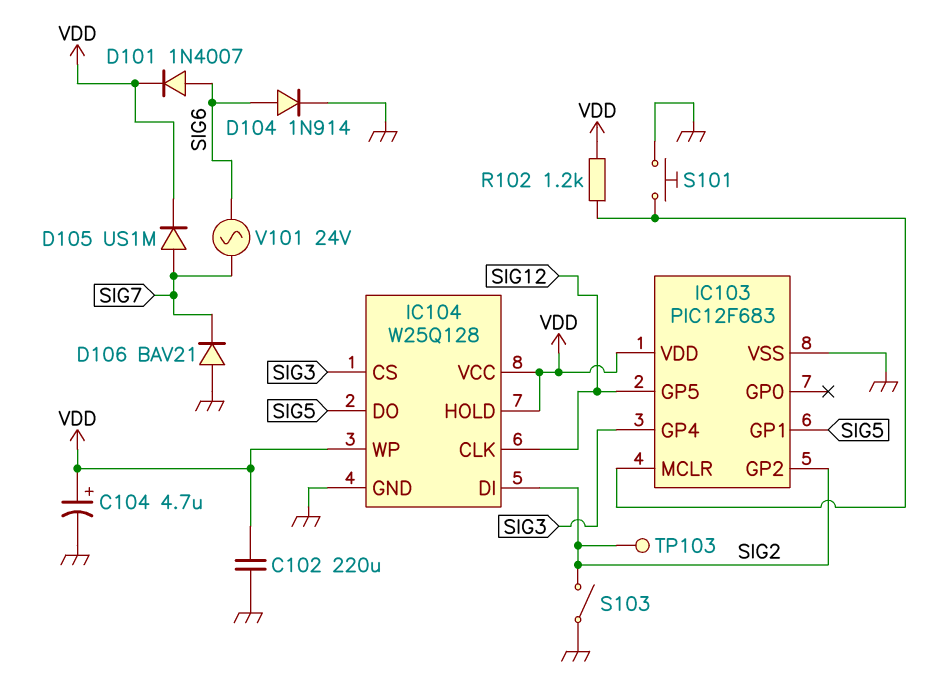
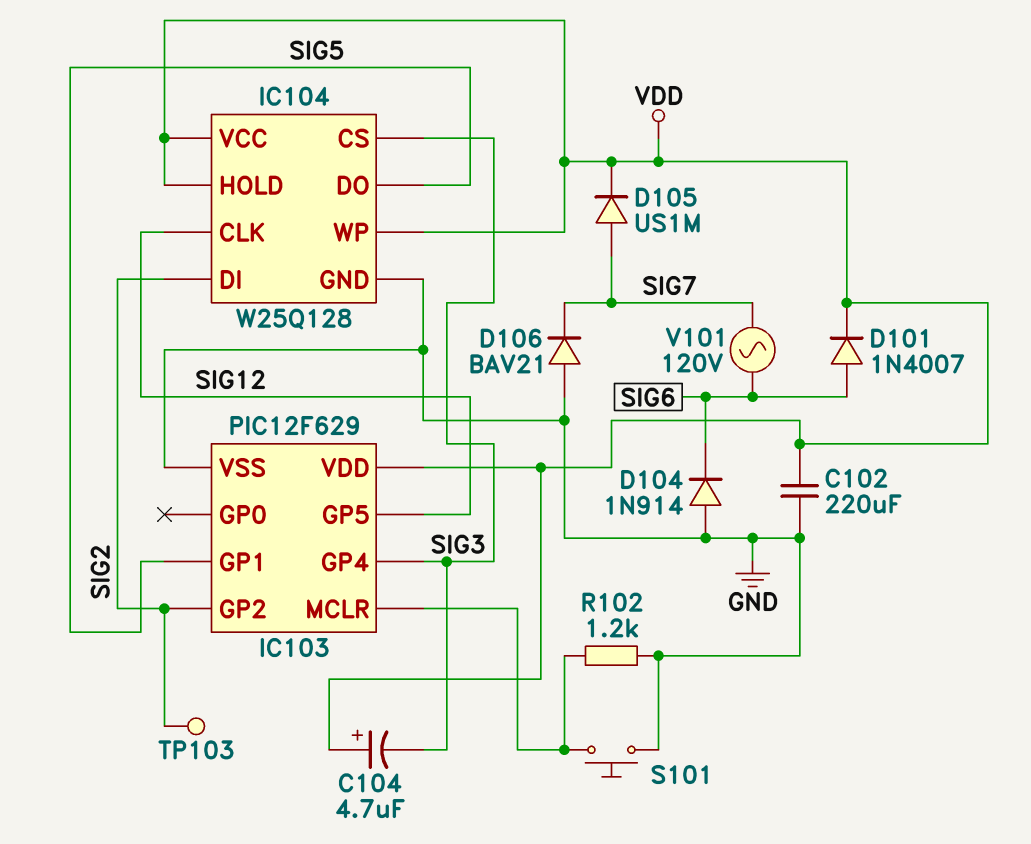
C104: 4.7uF (plus VDD, minus GND) -> 4.7uF (plus VDD, minus SIG3)
D104: diode 1N914 (A SIG6, K GND) -> diode 1N914 (A GND, K SIG6)
IC103: PIC12F683 -> PIC12F629
R102: 1.2k (IC103/MCLR, VDD) -> 1.2k (GND, IC103/MCLR)
S103: switch (GND, SIG2) -> none
V101: AC 24V (SIG6, SIG7) -> AC 120V (SIG6, SIG7)

